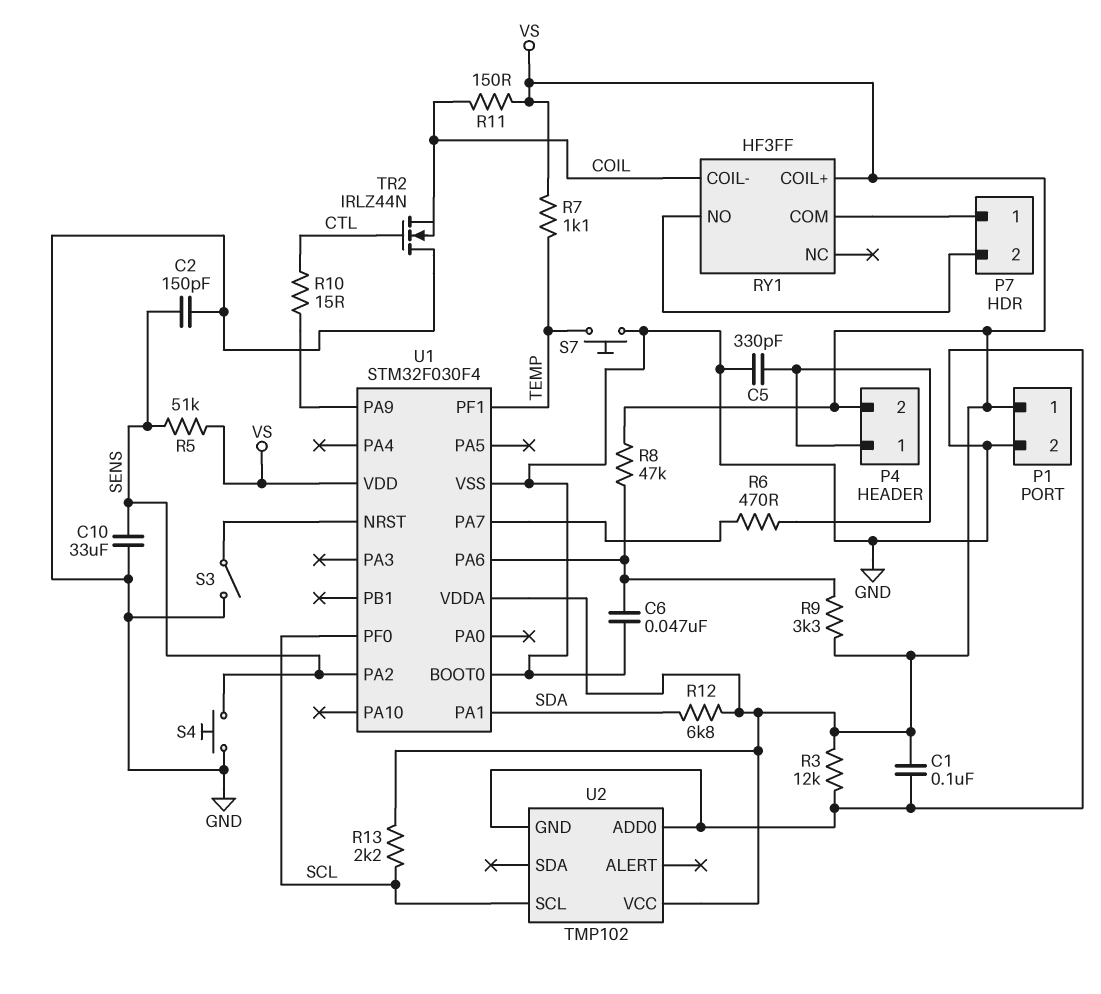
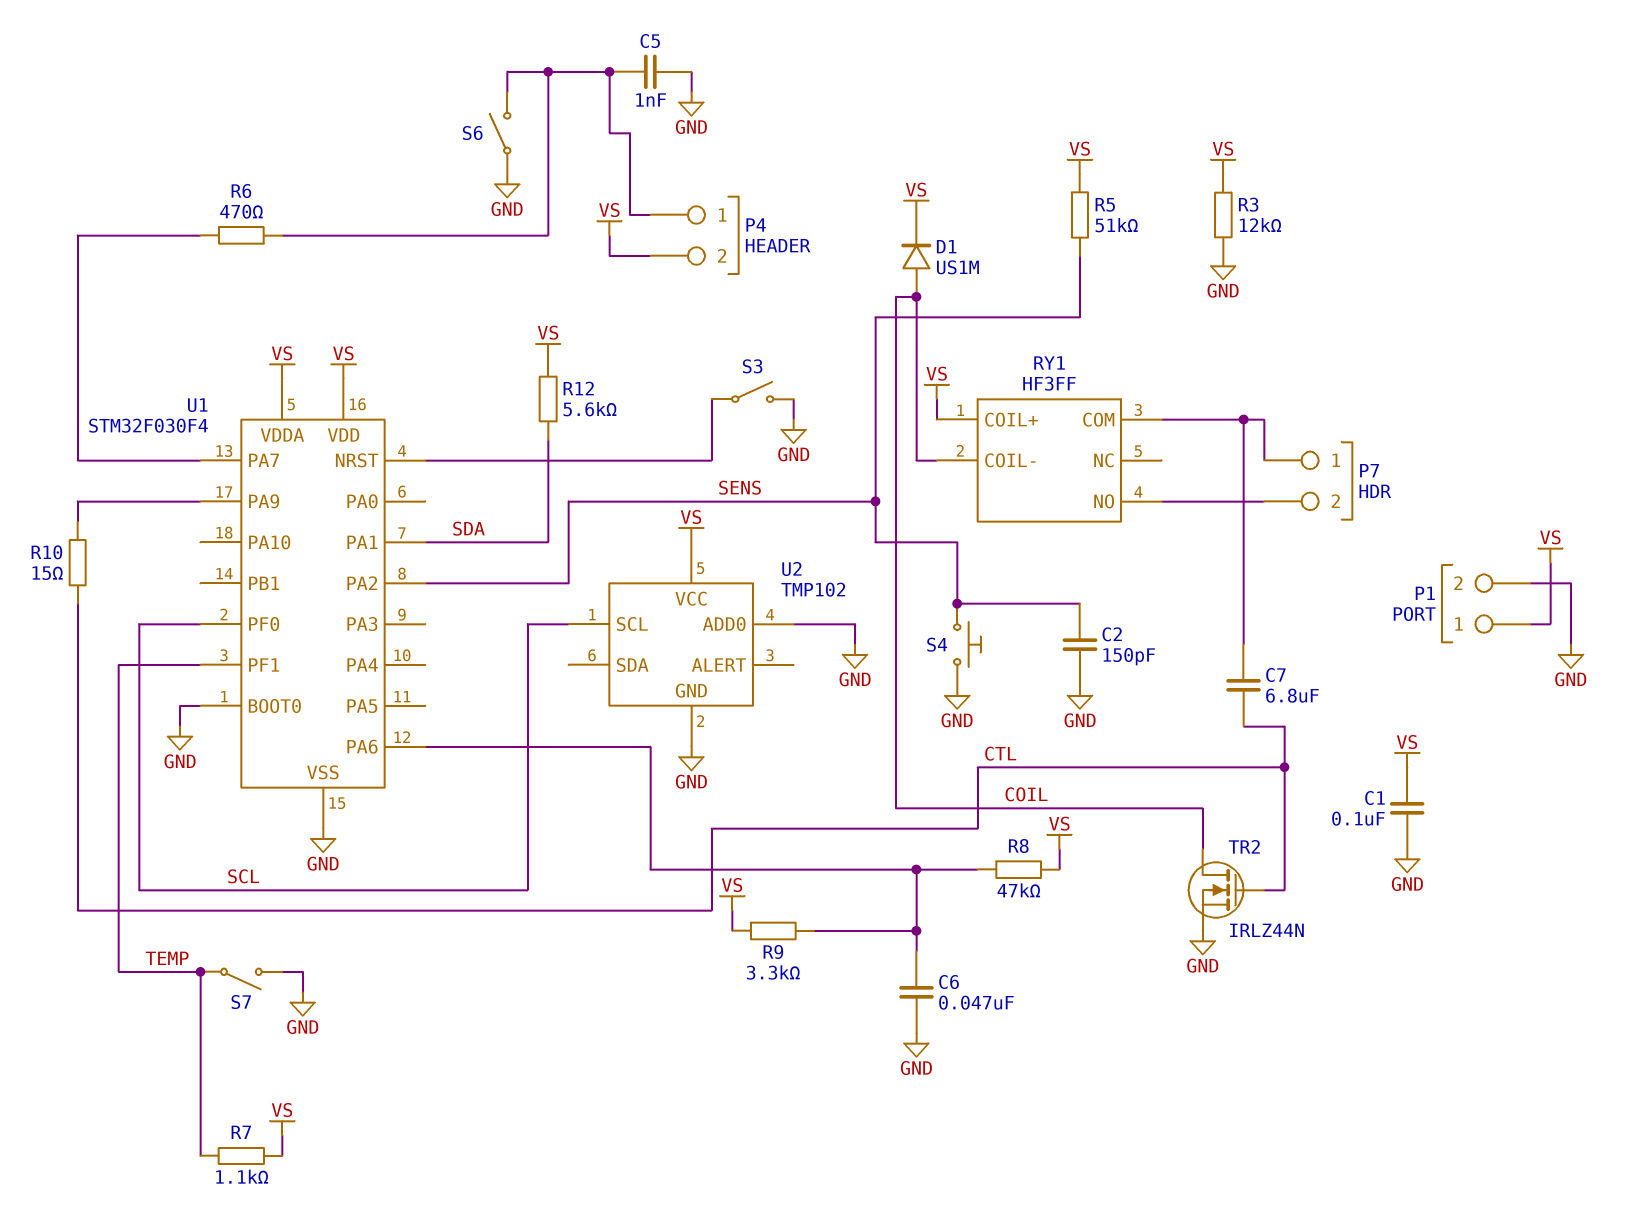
C5: 330pF (GND, P4/1) -> 1nF (GND, P4/1)
C7: none -> 6.8uF (CTL, P7/1)
C10: 33uF (GND, SENS) -> none
D1: none -> diode US1M (A COIL, K VS)
R11: 150 (COIL, VS) -> none
R12: 6.8k (SDA, VS) -> 5.6k (SDA, VS)
R13: 2.2k (SCL, VS) -> none
S6: none -> switch (GND, P4/1)
S7: button (GND, TEMP) -> switch (GND, TEMP)
TR2: NMOS IRLZ44N (G CTL, D GND, S COIL) -> NMOS IRLZ44N (G CTL, D COIL, S GND)

